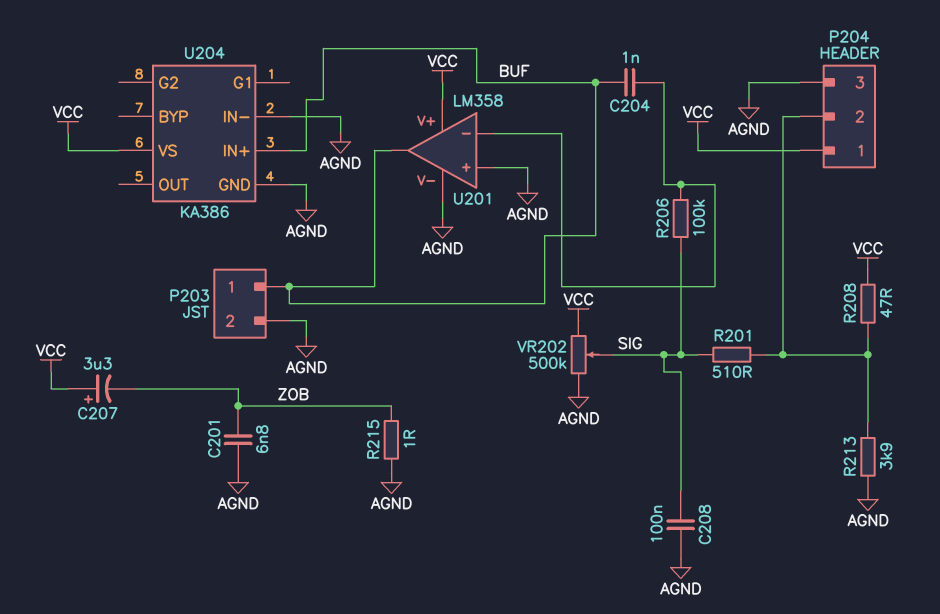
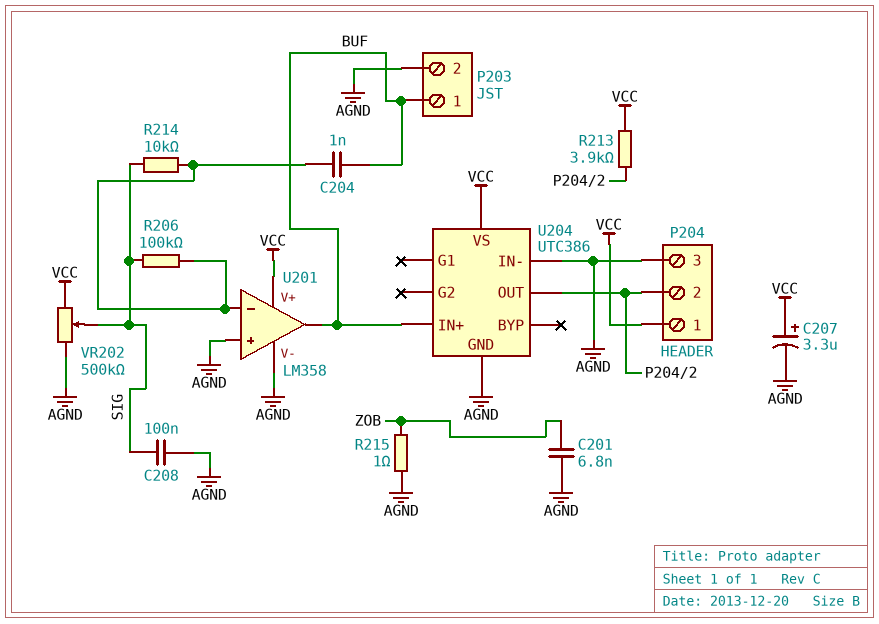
C207: 3.3uF (plus VCC, minus ZOB) -> 3.3uF (plus VCC, minus AGND)
R201: 510 (P204/2, SIG) -> none
R208: 47 (P204/2, VCC) -> none
R213: 3.9k (AGND, P204/2) -> 3.9k (P204/2, VCC)
R214: none -> 10k (SIG, U201/in-)
U204: KA386 -> UTC386
U204 pin OUT: none -> P204/2

